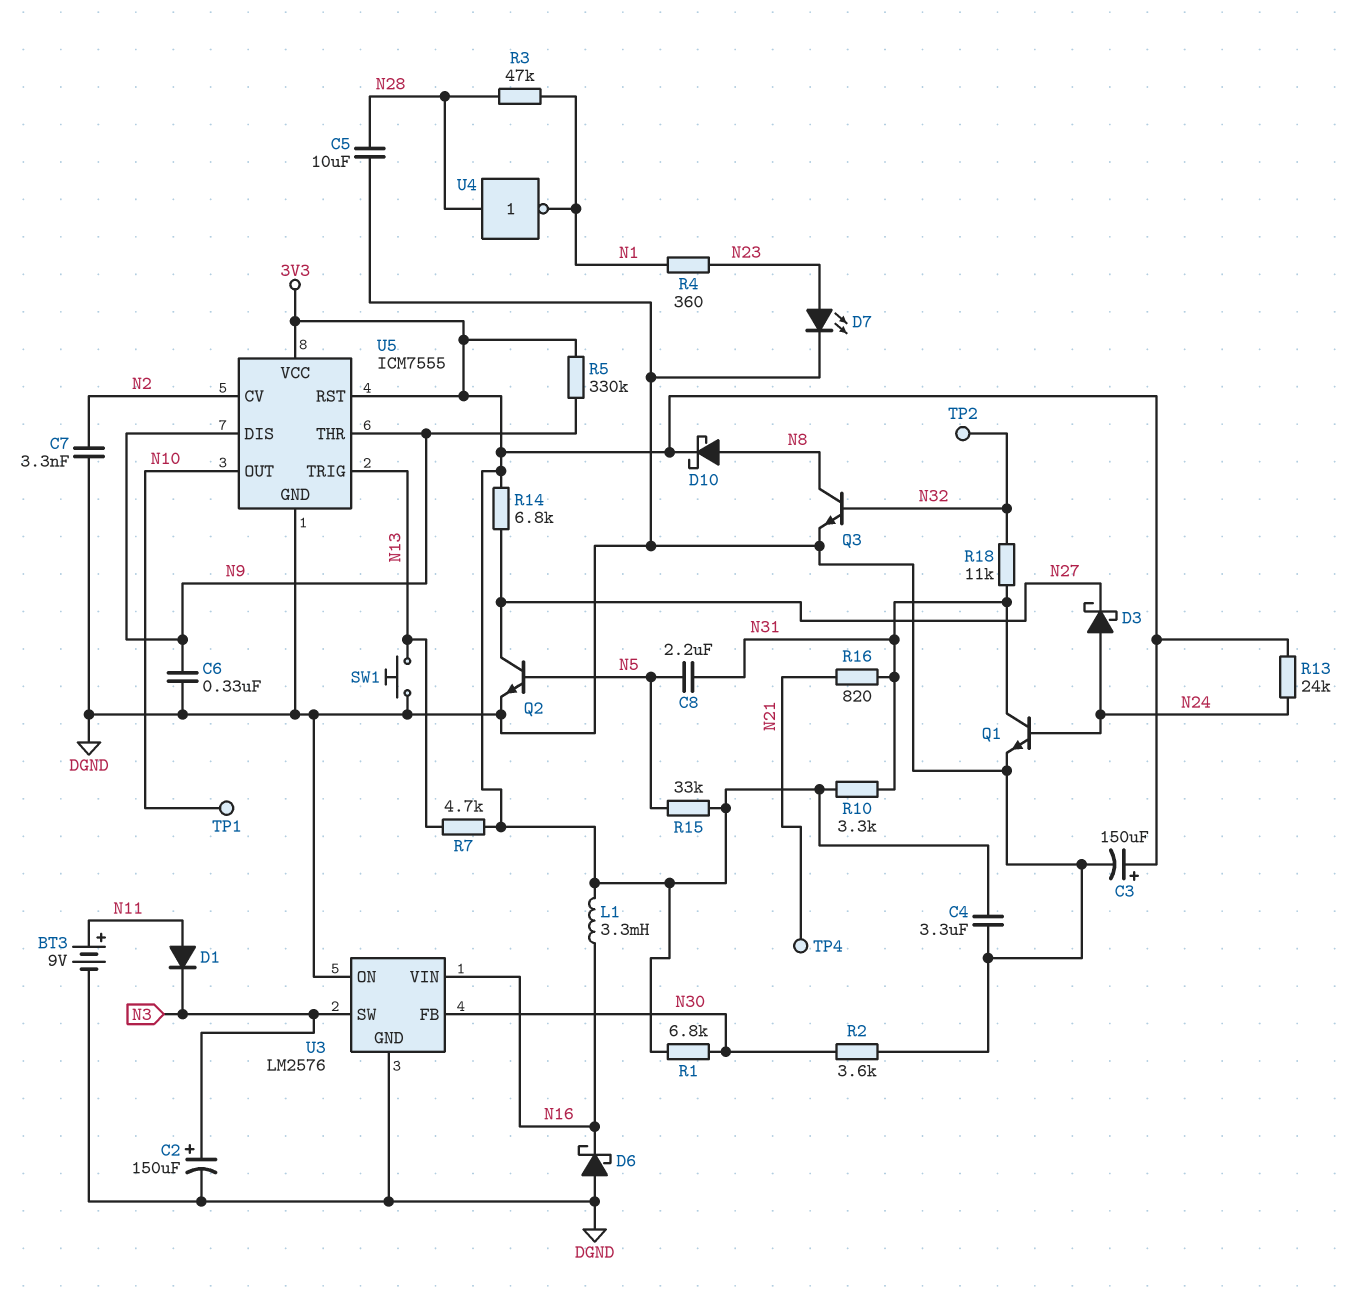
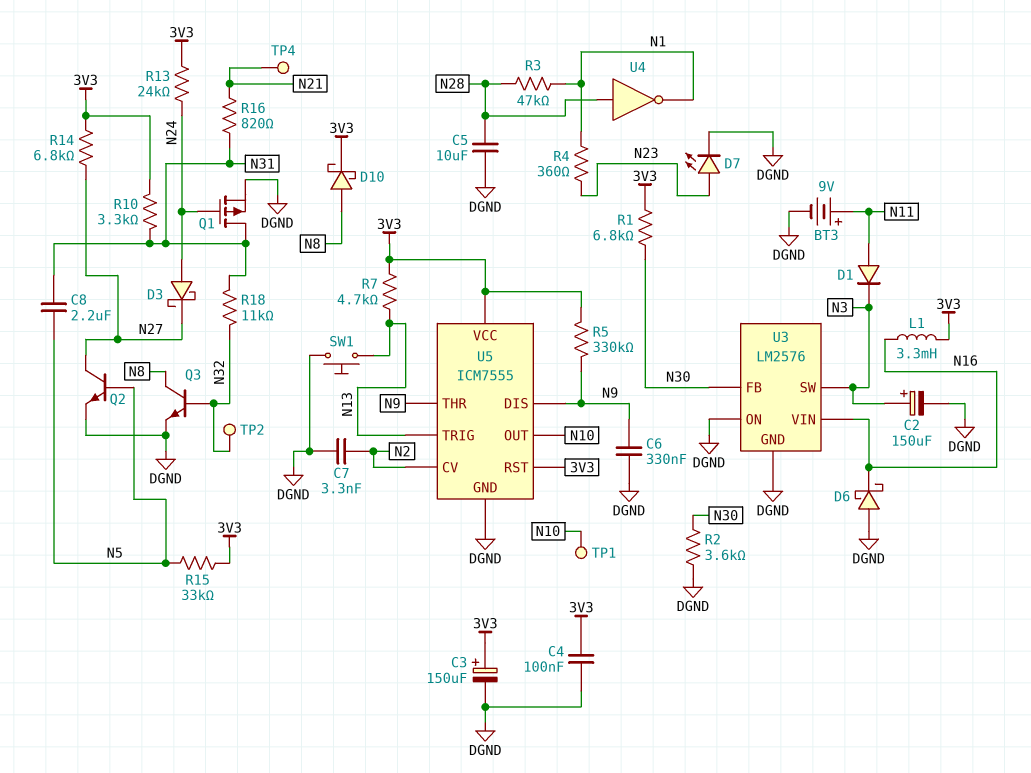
C4: 3.3uF (3V3, DGND) -> 100nF (3V3, DGND)
Q1: NPN (B N24, C N31, E DGND) -> PMOS (G N24, D N31, S DGND)

